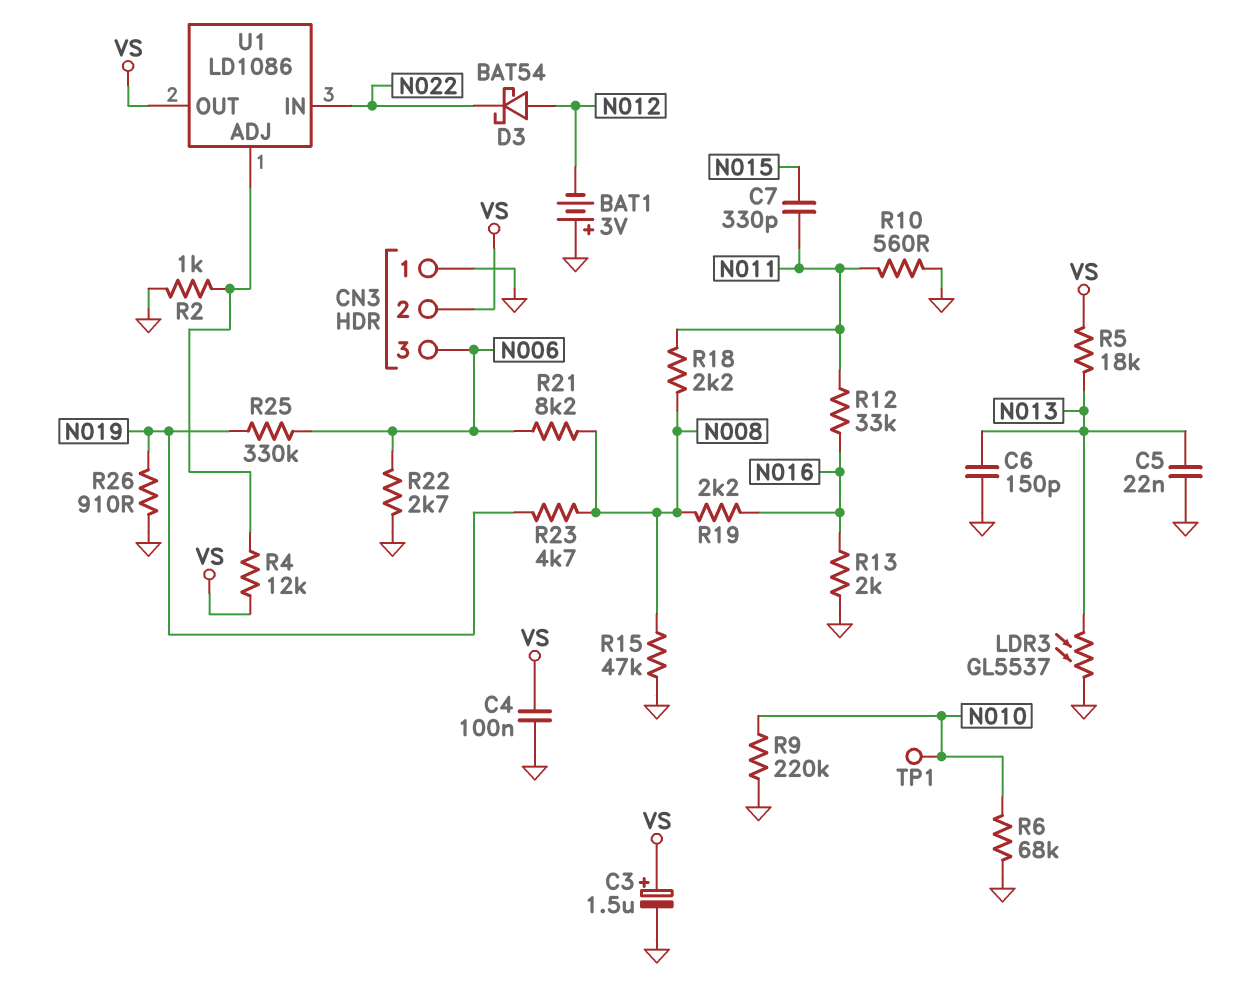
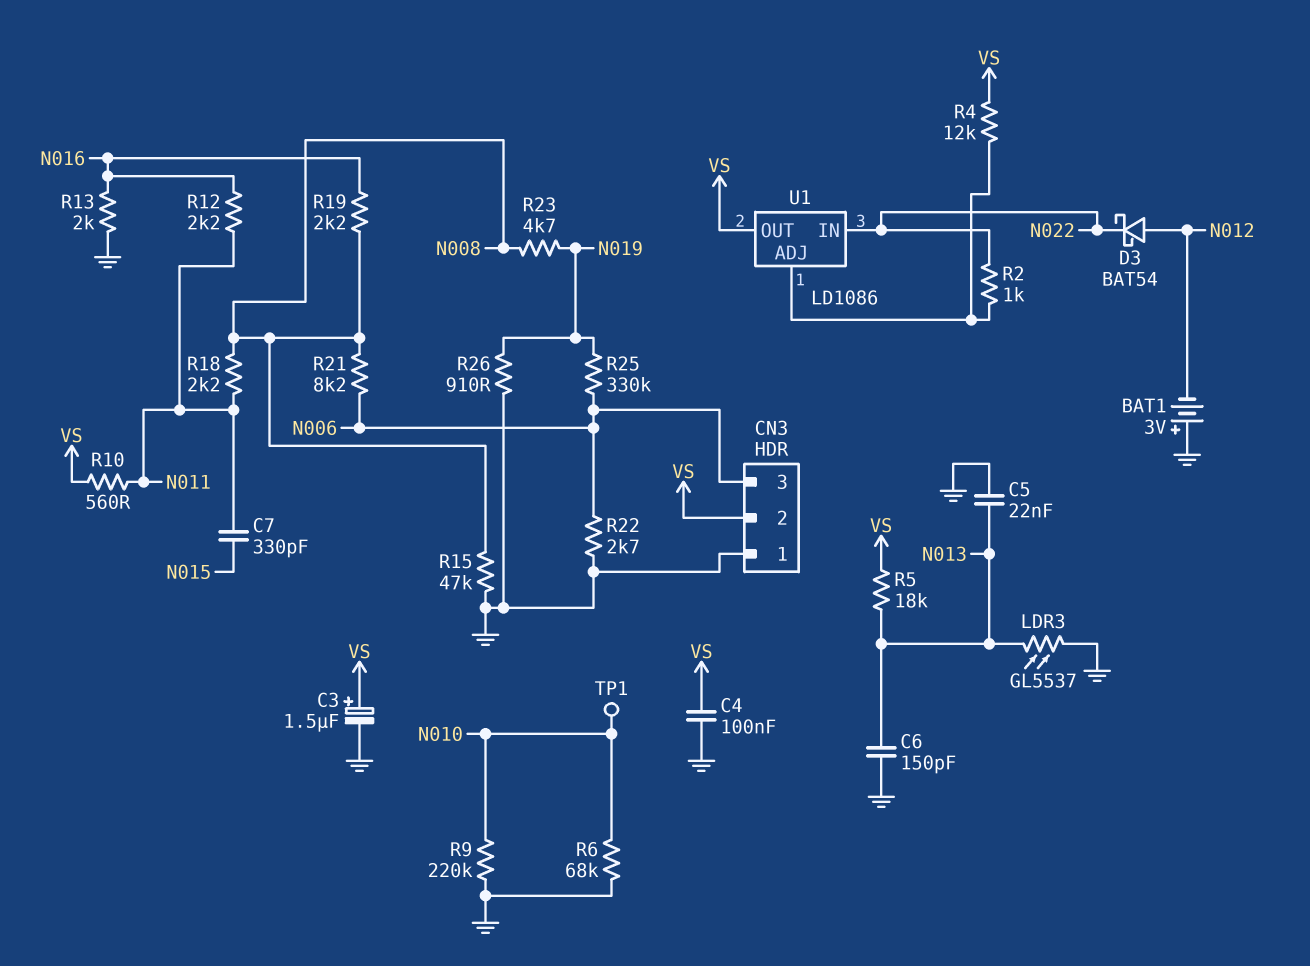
R2: 1k (GND, U1/ADJ) -> 1k (N022, U1/ADJ)
R10: 560 (GND, N011) -> 560 (N011, VS)
R12: 33k (N011, N016) -> 2.2k (N011, N016)

